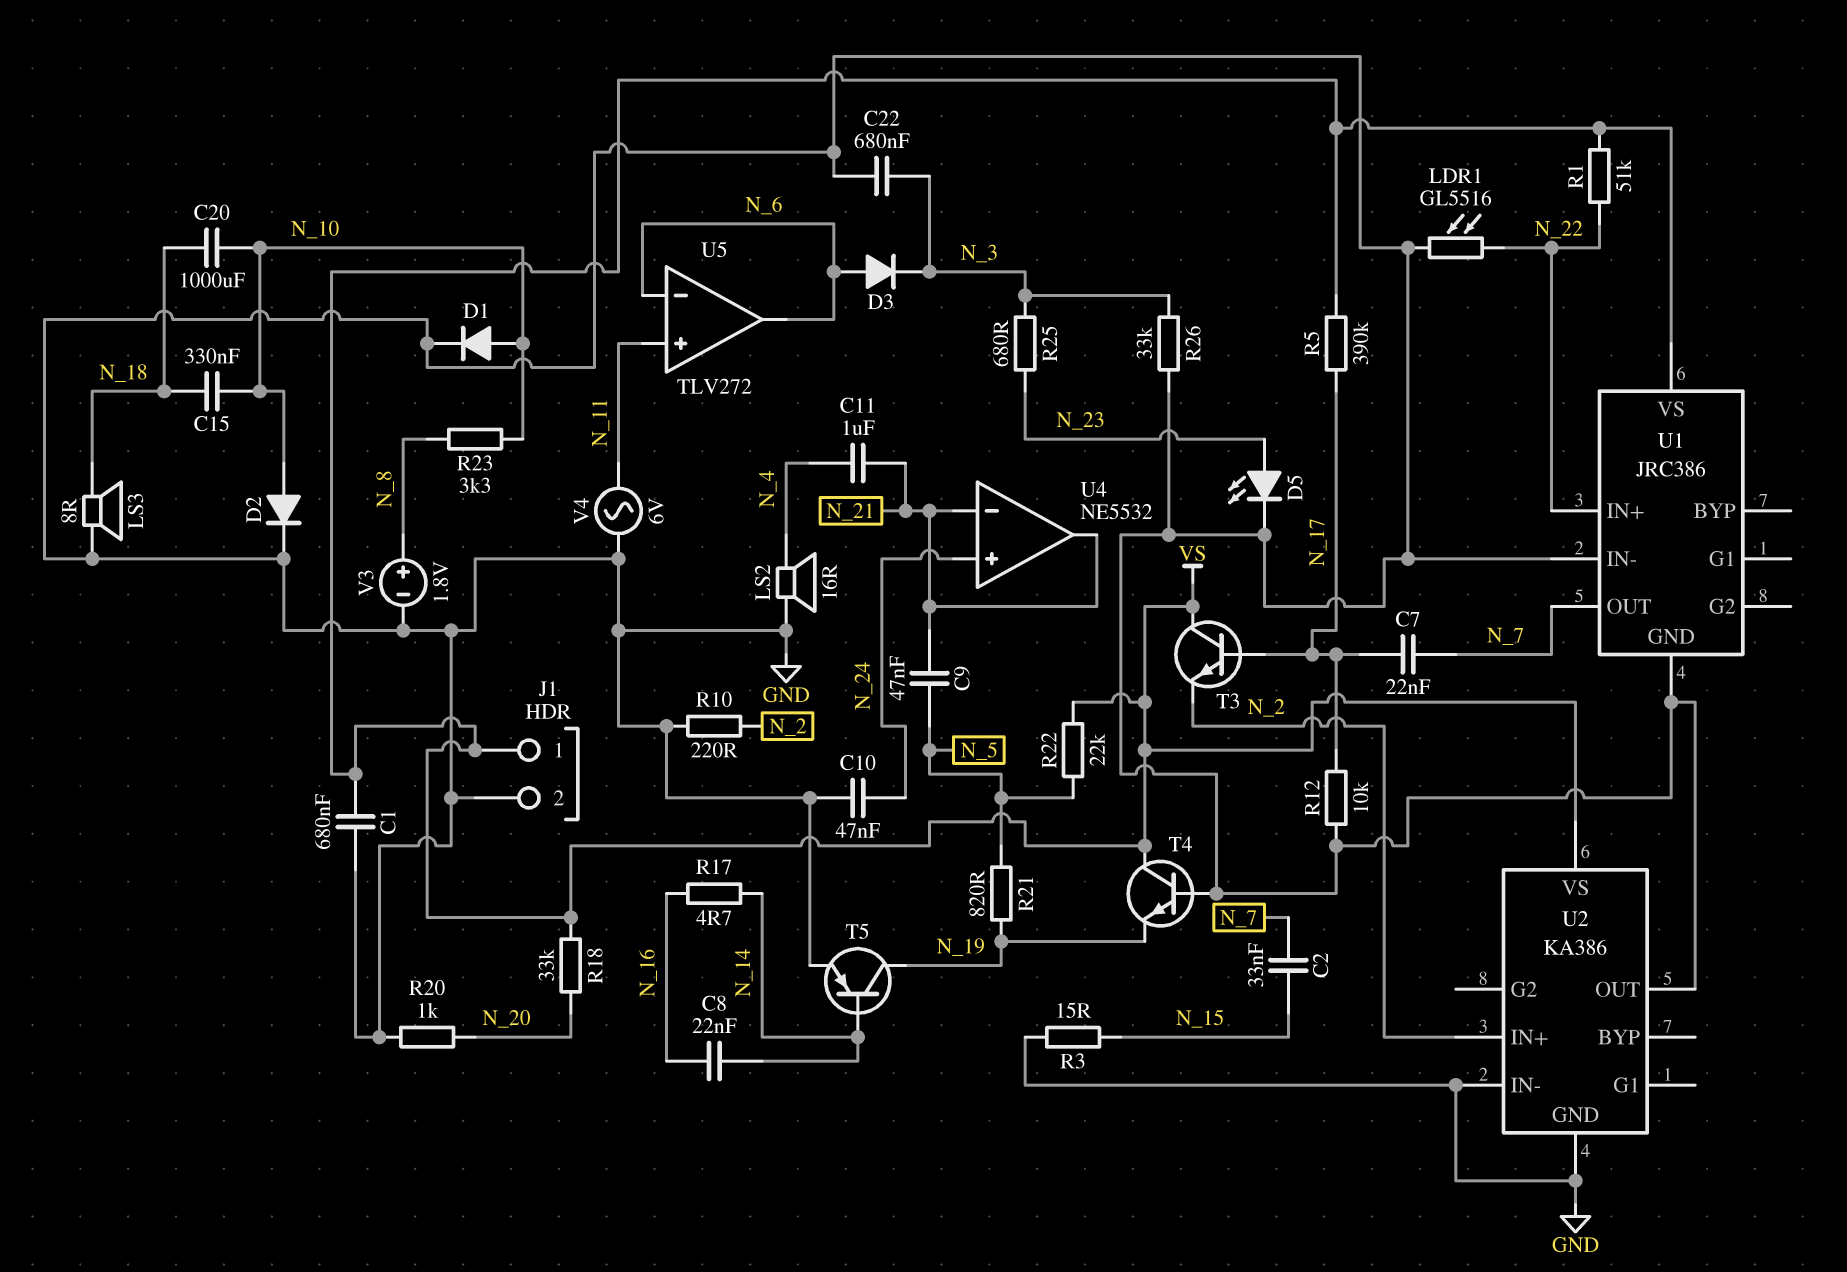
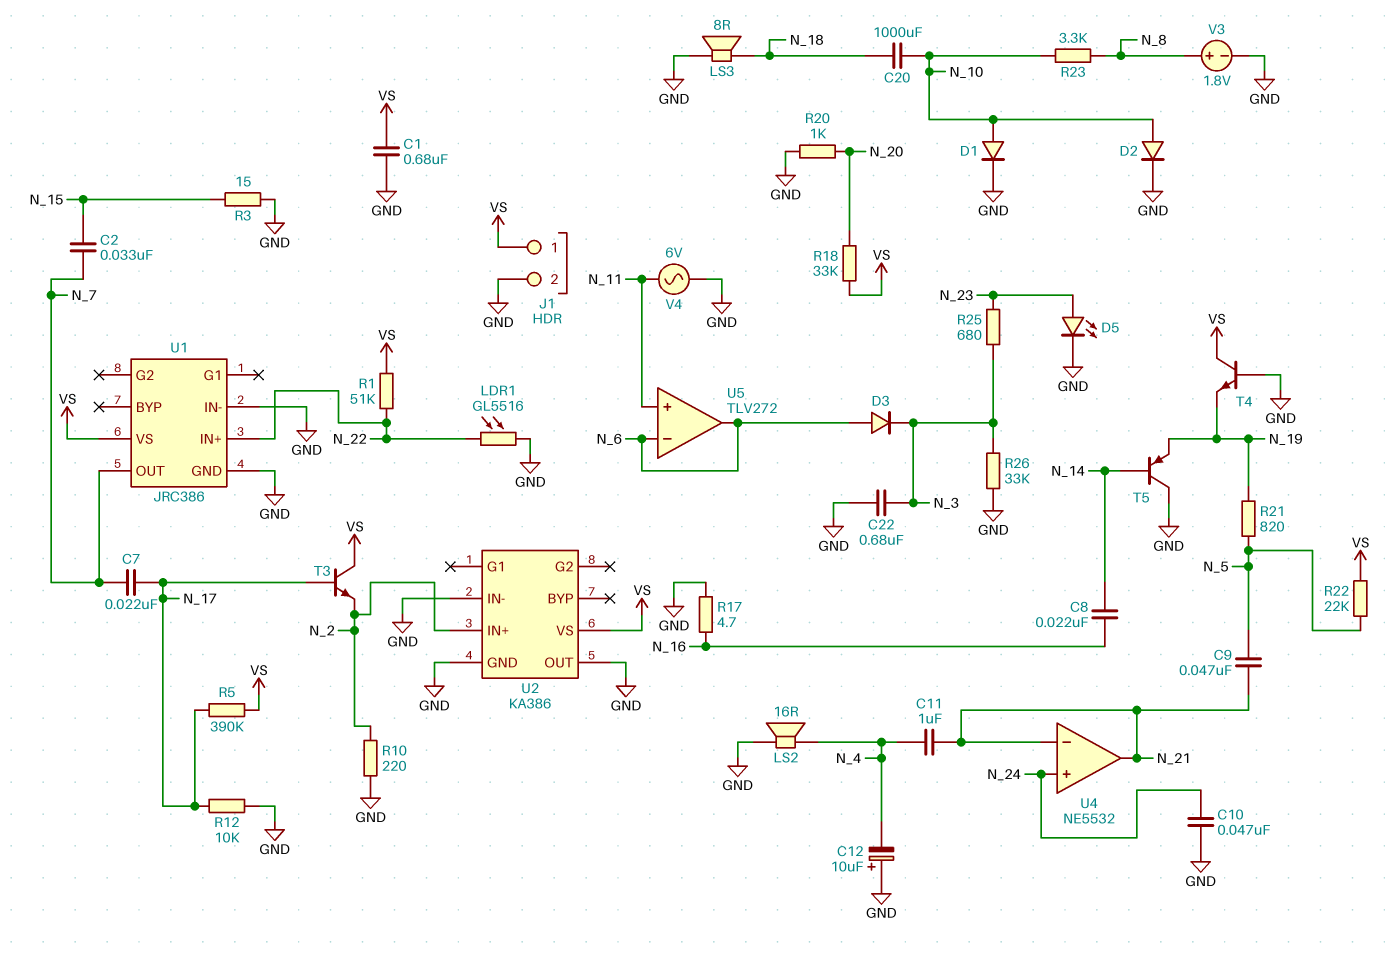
C12: none -> 10uF (plus GND, minus N_4)
C15: 330nF (N_10, N_18) -> none
R17: 4.7 (N_14, N_16) -> 4.7 (GND, N_16)
T5: PNP (B N_14, C N_19, E GND) -> PNP (B N_14, C GND, E N_19)

